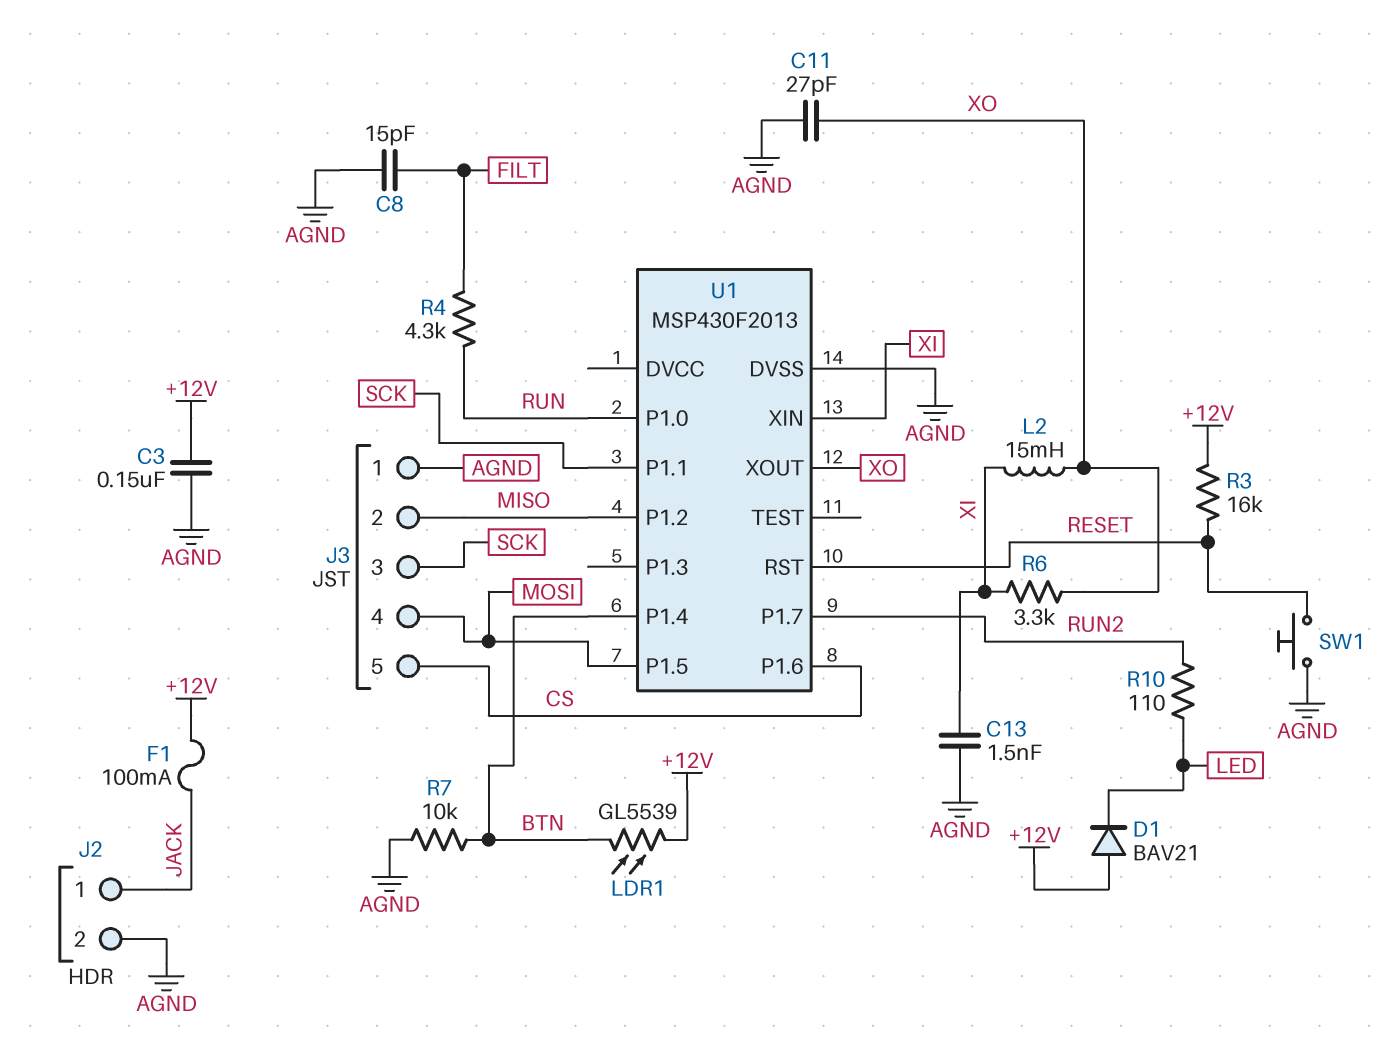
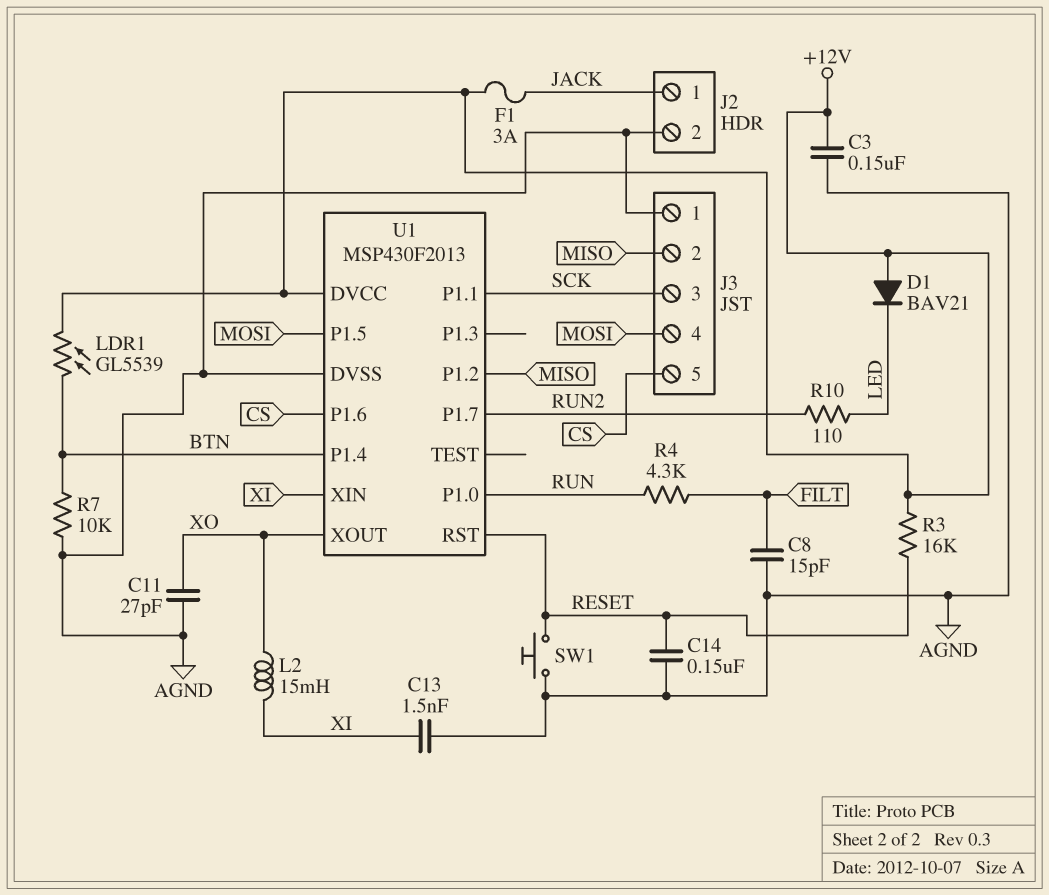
C14: none -> 150nF (AGND, RESET)
F1: 100mA (+12V, JACK) -> 3A (+12V, JACK)
R6: 3.3k (XI, XO) -> none
U1 pin DVCC: none -> +12V

